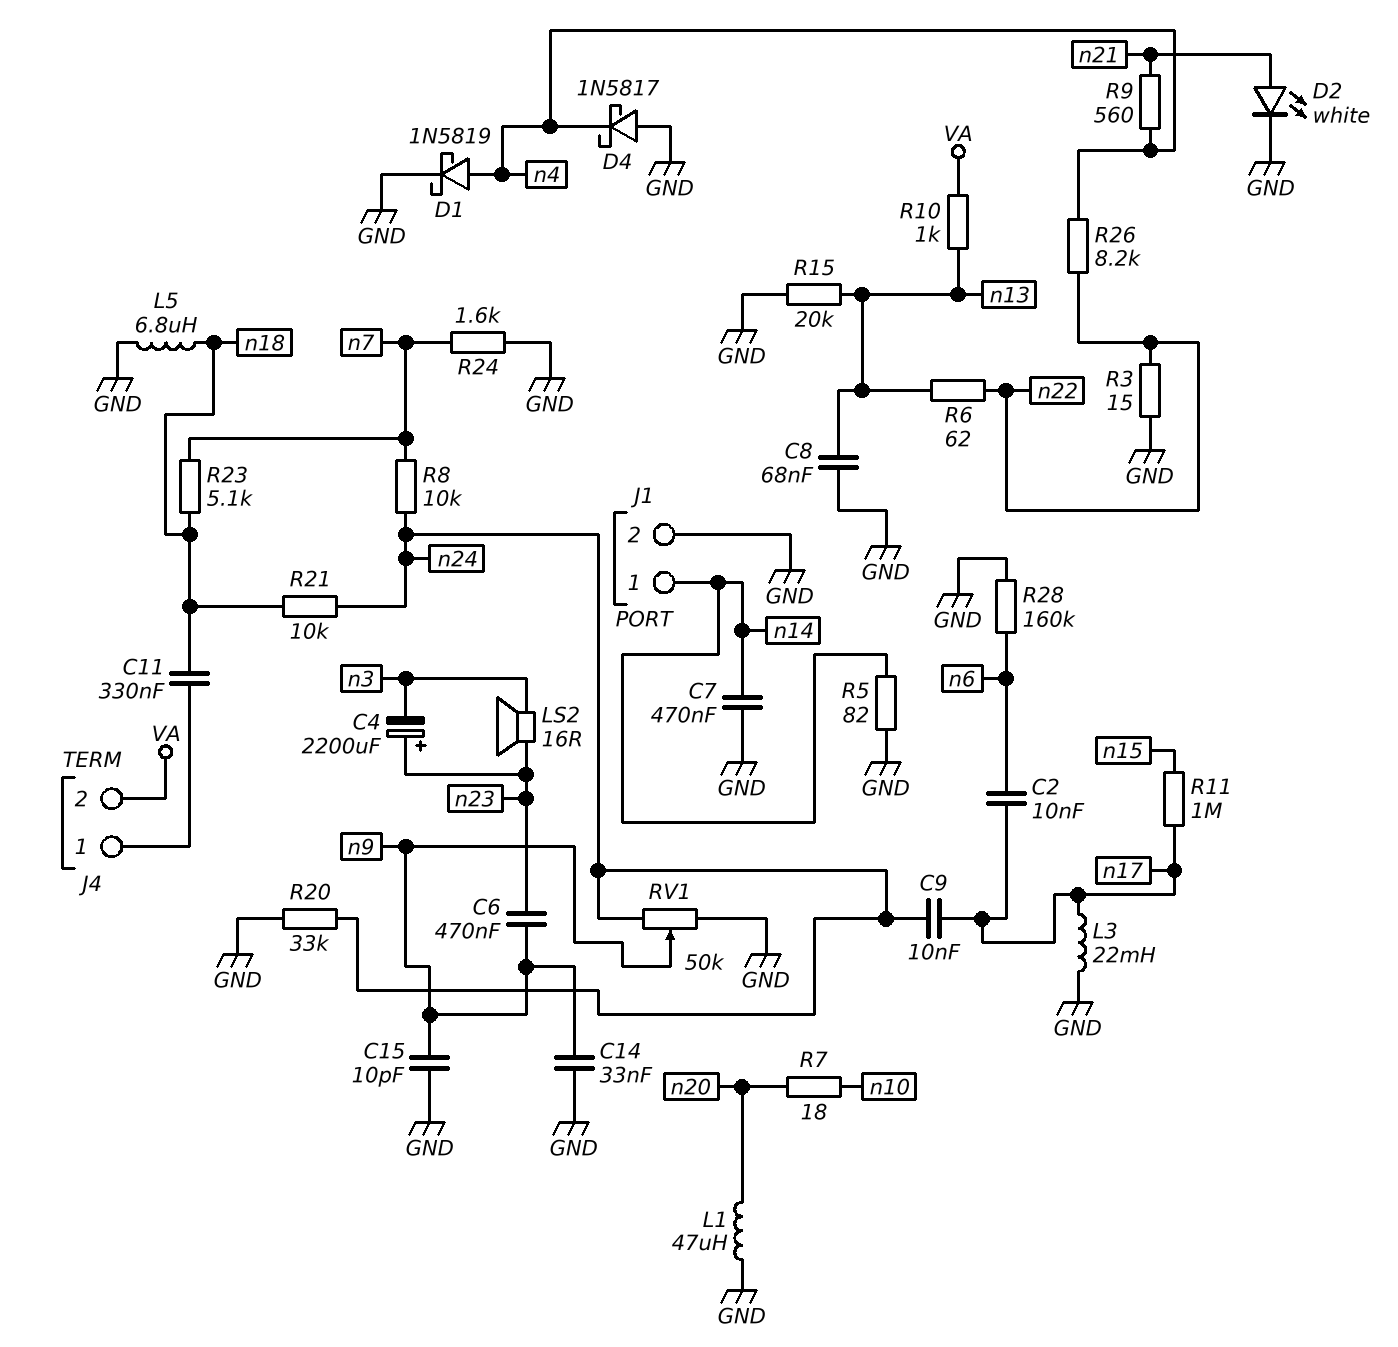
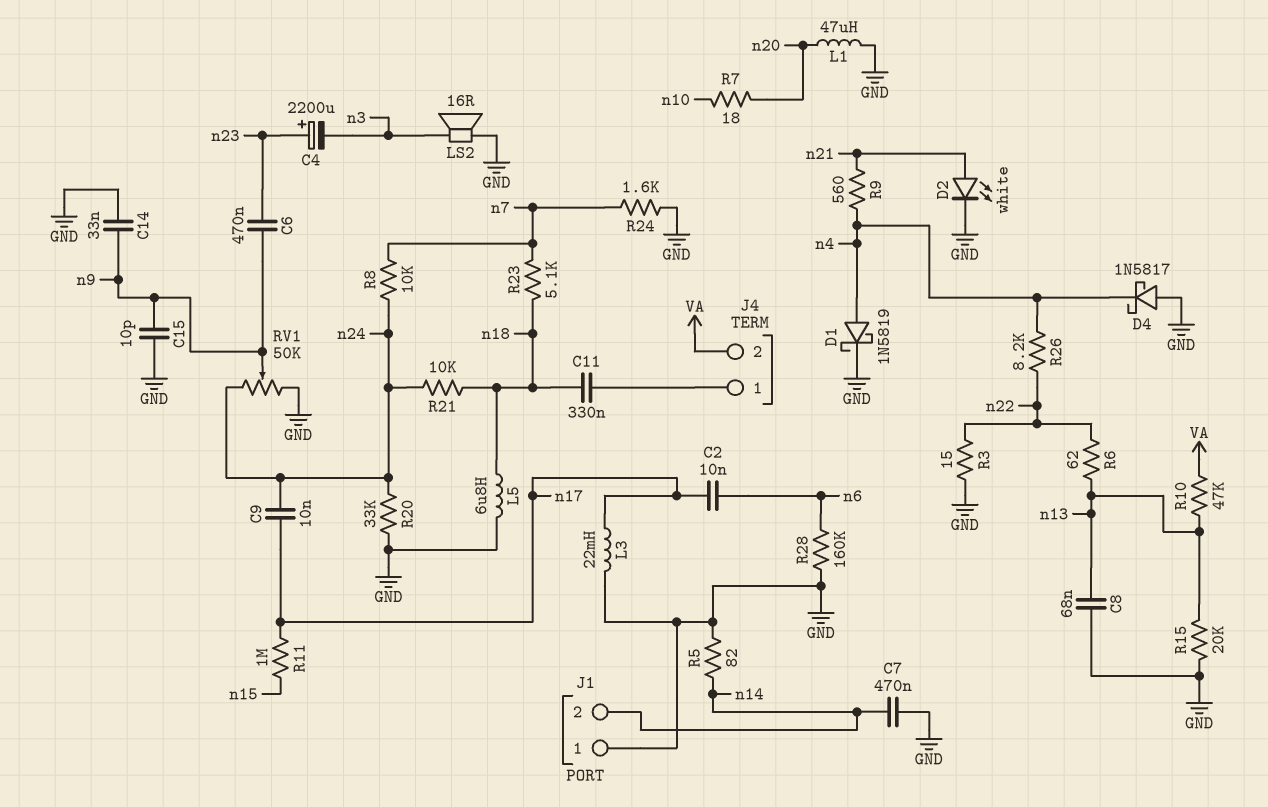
J1 pin 1: n14 -> GND
J1 pin 2: GND -> n14
LS2: speaker 16R (n3, n23) -> speaker 16R (GND, n3)
R10: 1k (VA, n13) -> 47k (VA, n13)

